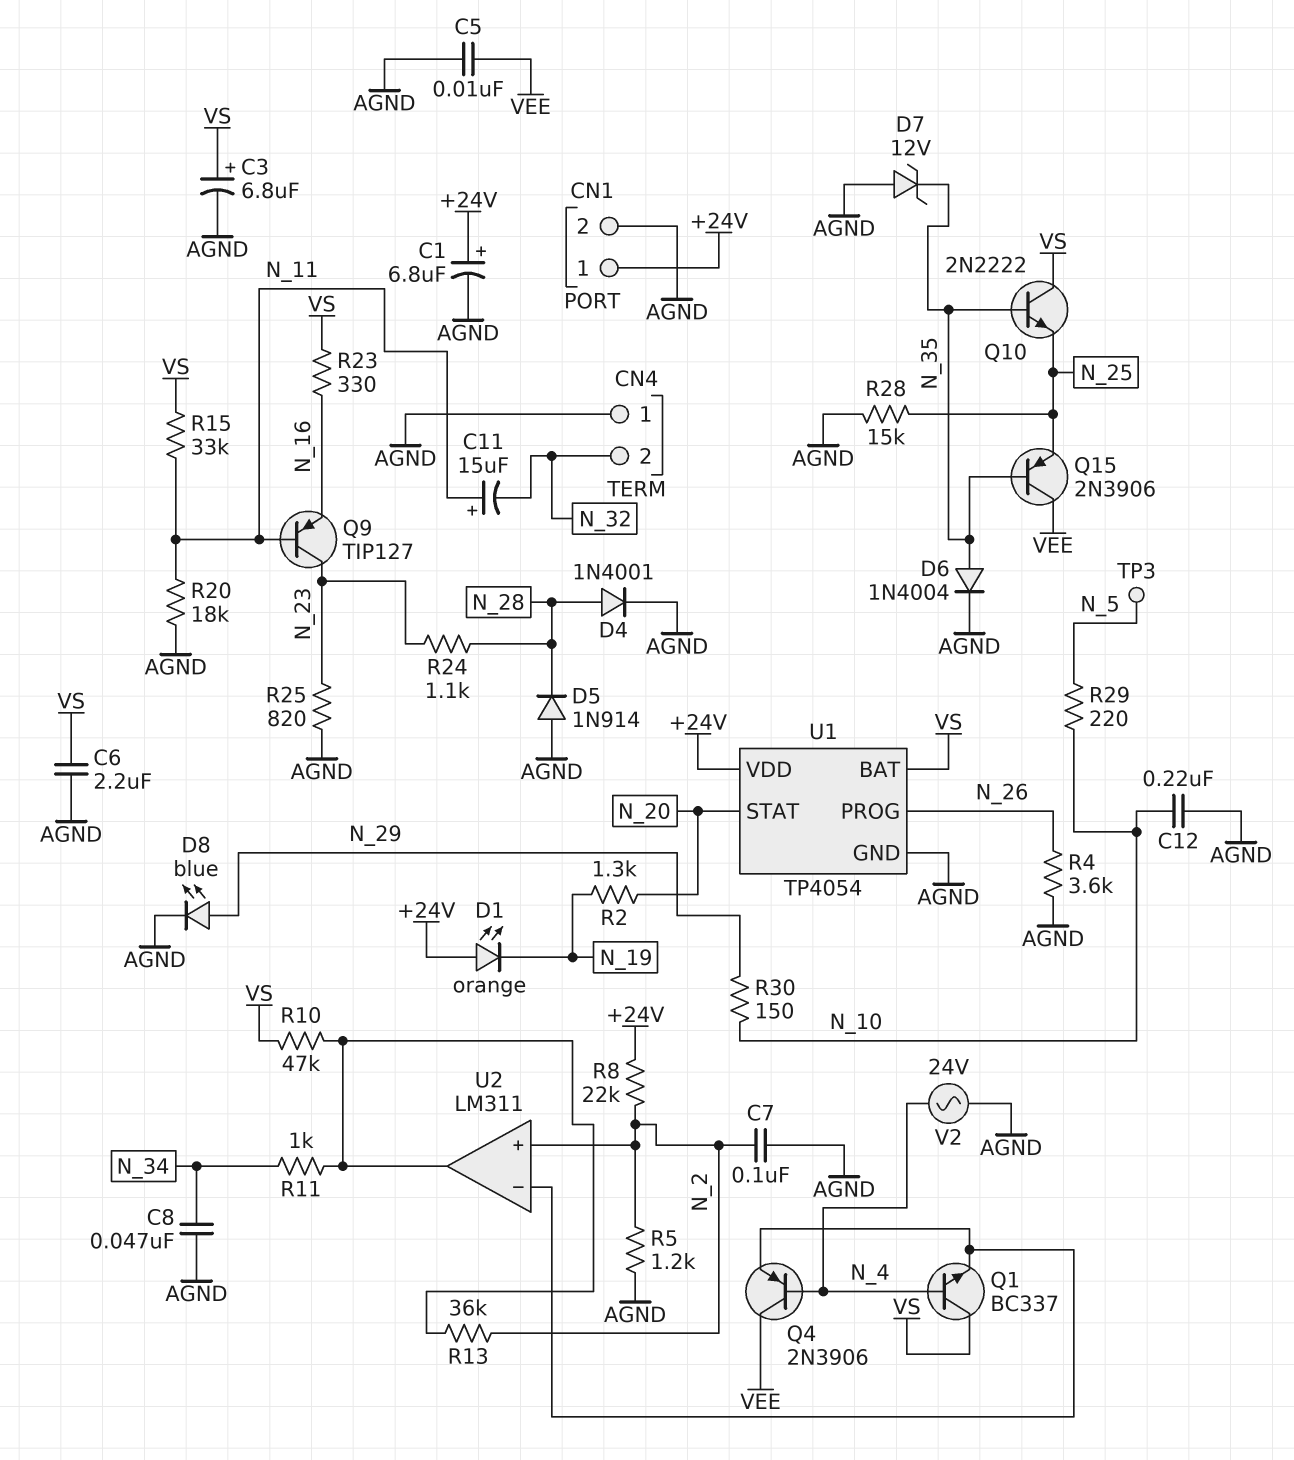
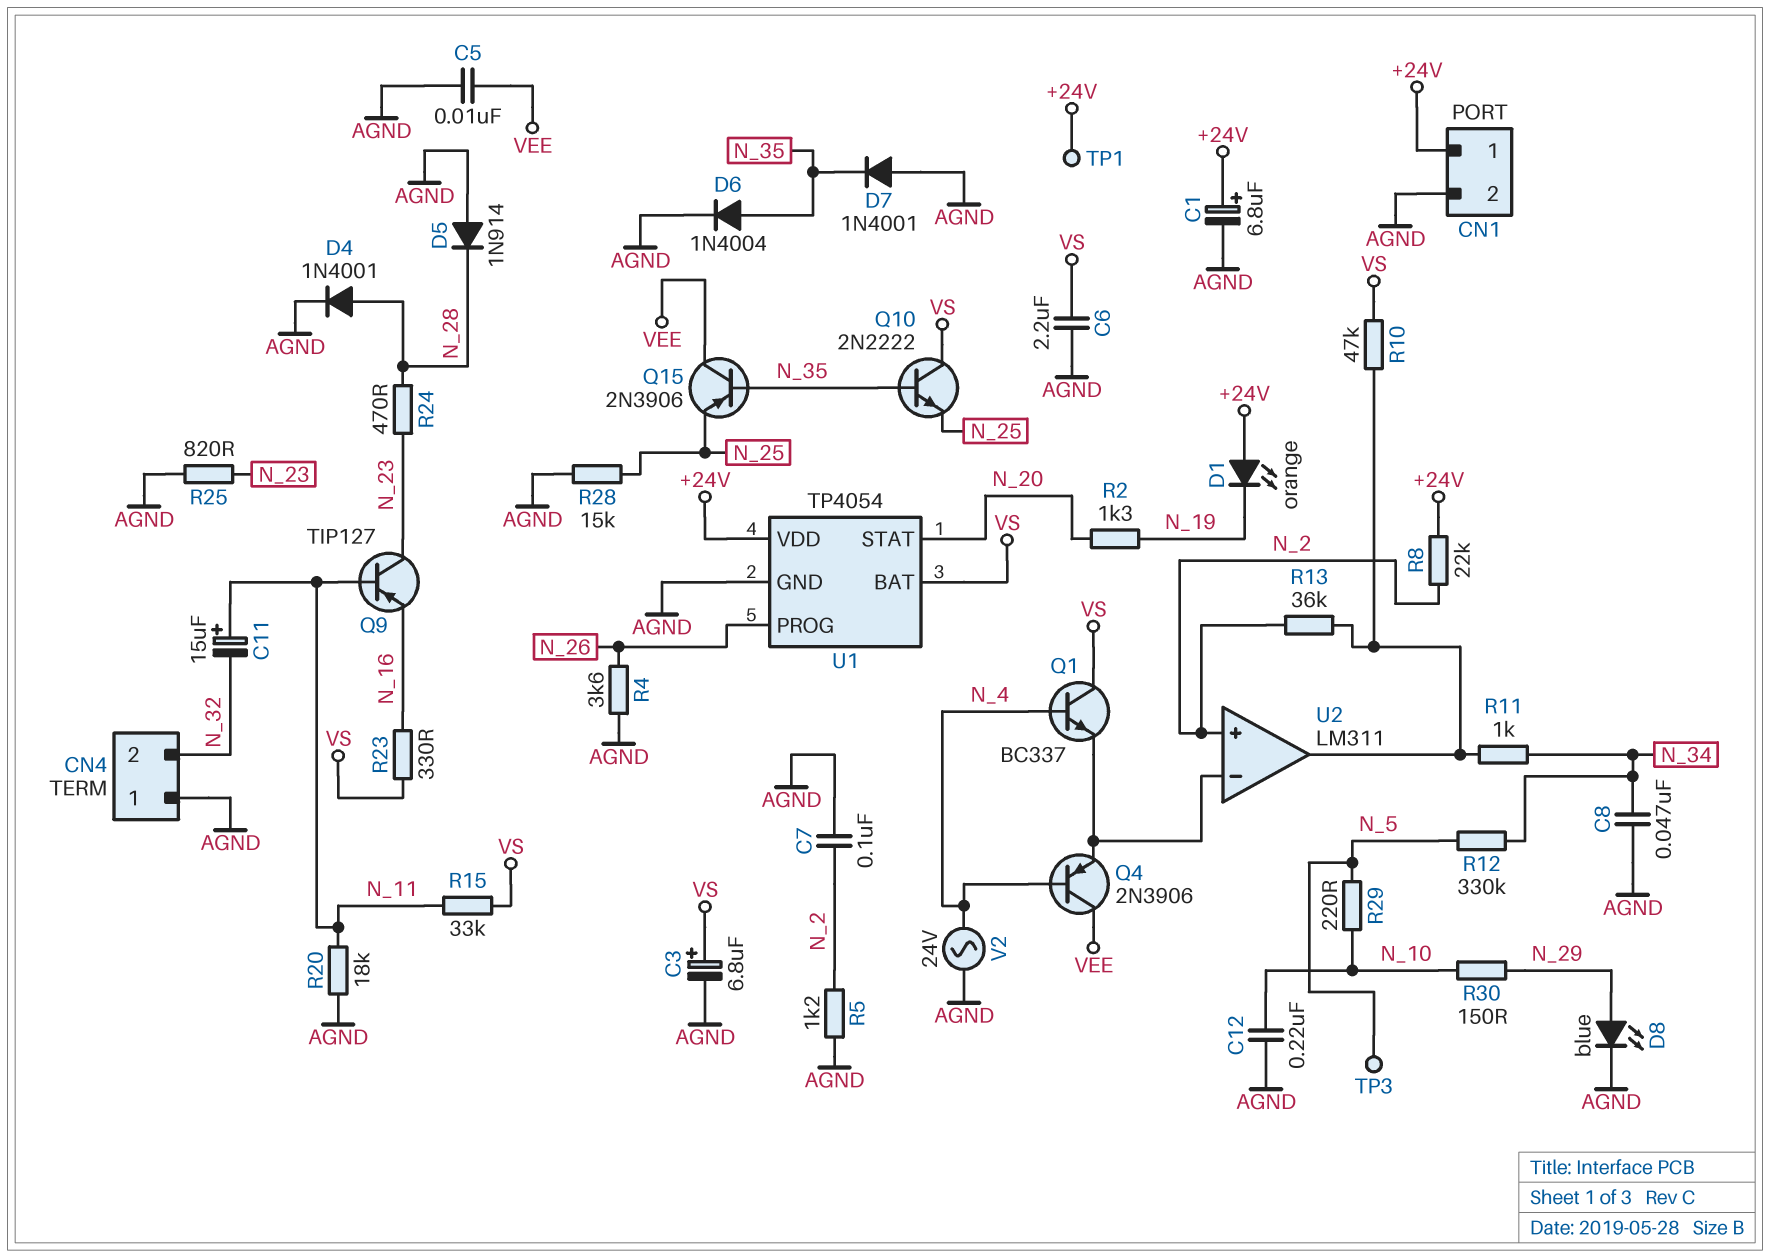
D7: zener 12V (A AGND, K N_35) -> diode 1N4001 (A AGND, K N_35)
R12: none -> 330k (N_5, N_34)
R24: 1.1k (N_23, N_28) -> 470 (N_23, N_28)
TP1: none -> test point (+24V)

